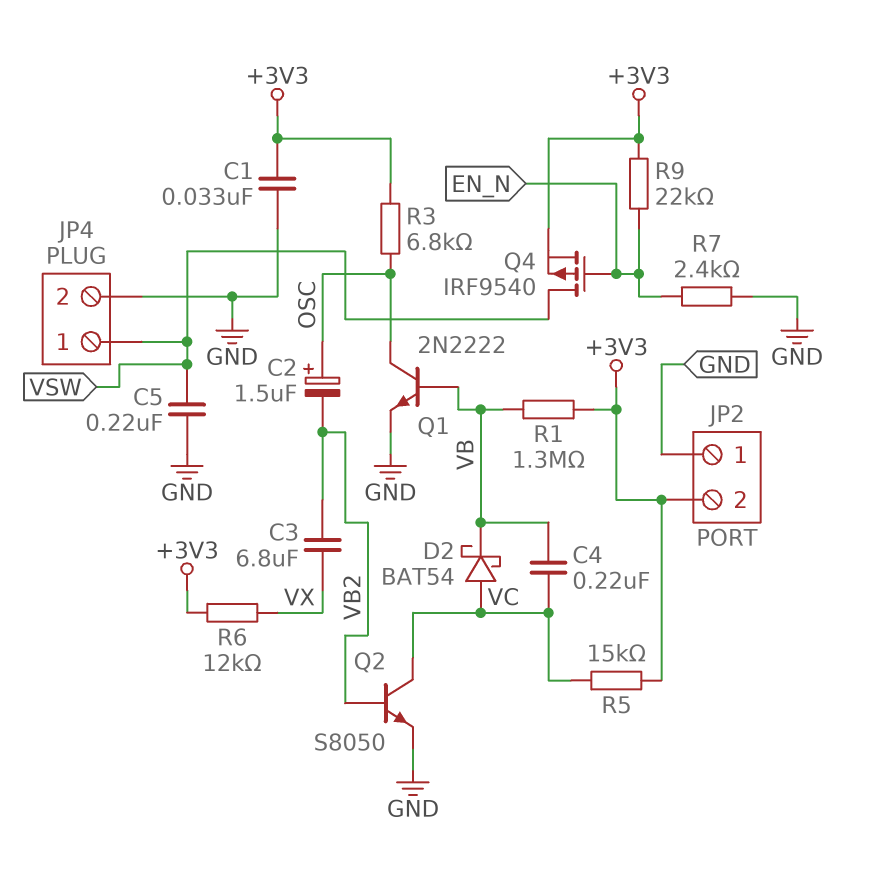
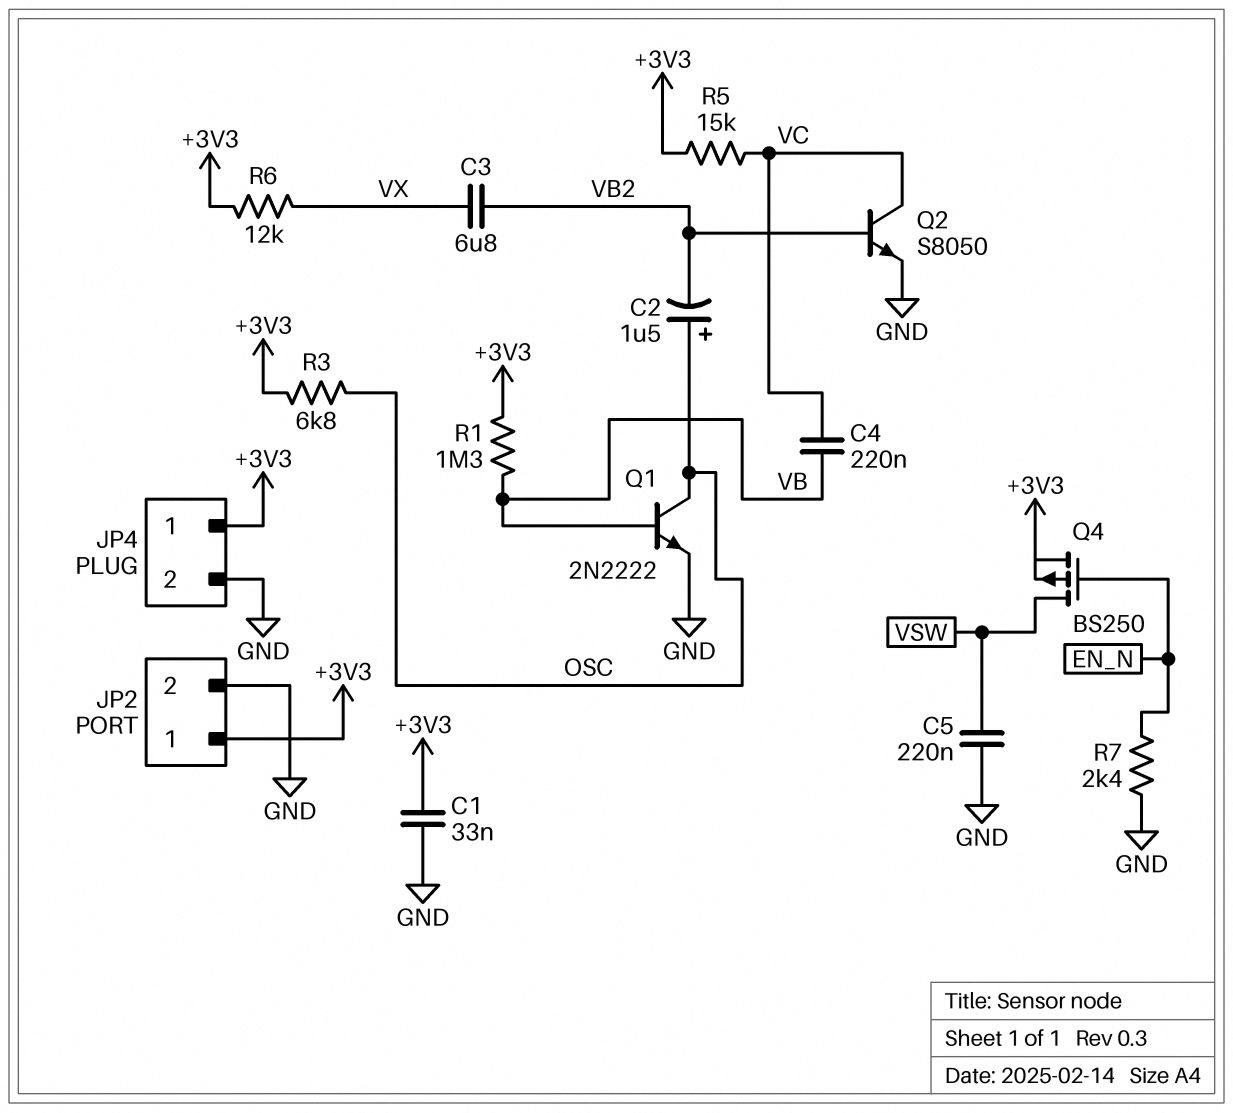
D2: schottky BAT54 (A VC, K VB) -> none
JP2 pin 1: GND -> +3V3
JP2 pin 2: +3V3 -> GND
JP4 pin 1: VSW -> +3V3
Q4: PMOS IRF9540 (G EN_N, D VSW, S +3V3) -> PMOS BS250 (G EN_N, D VSW, S +3V3)
R9: 22k (+3V3, EN_N) -> none

